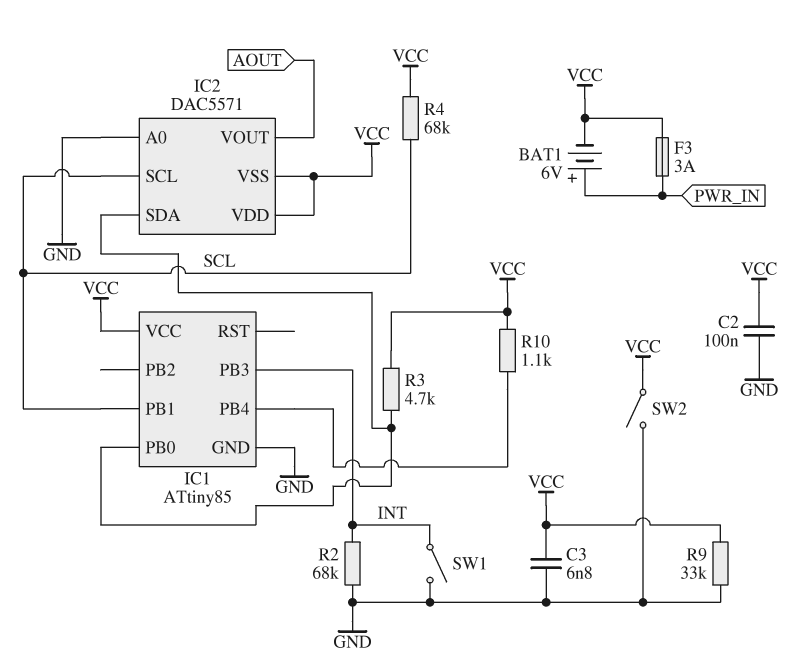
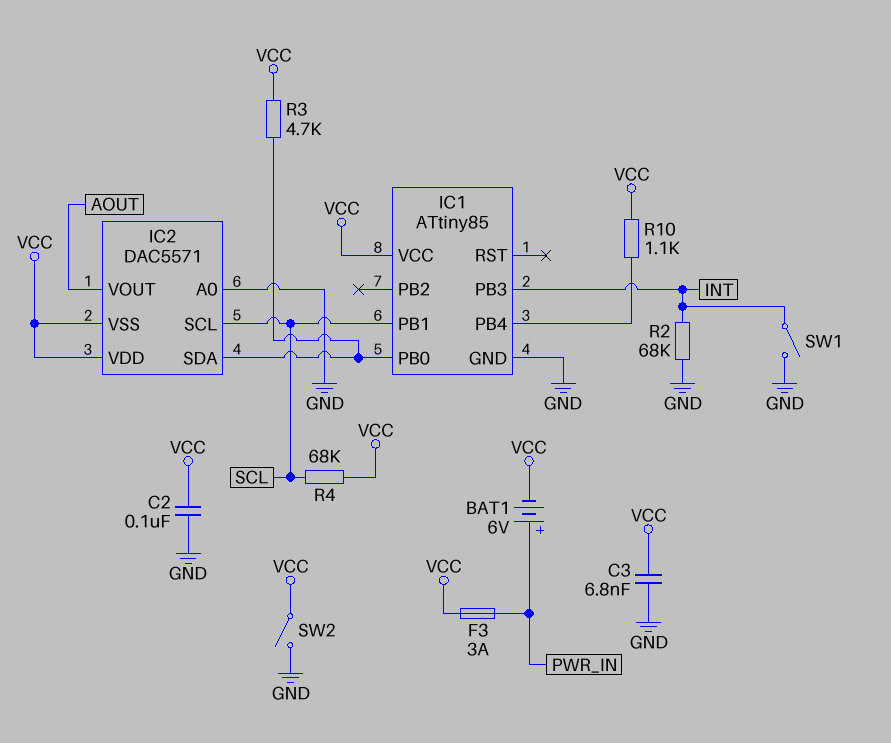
R9: 33k (GND, VCC) -> none

